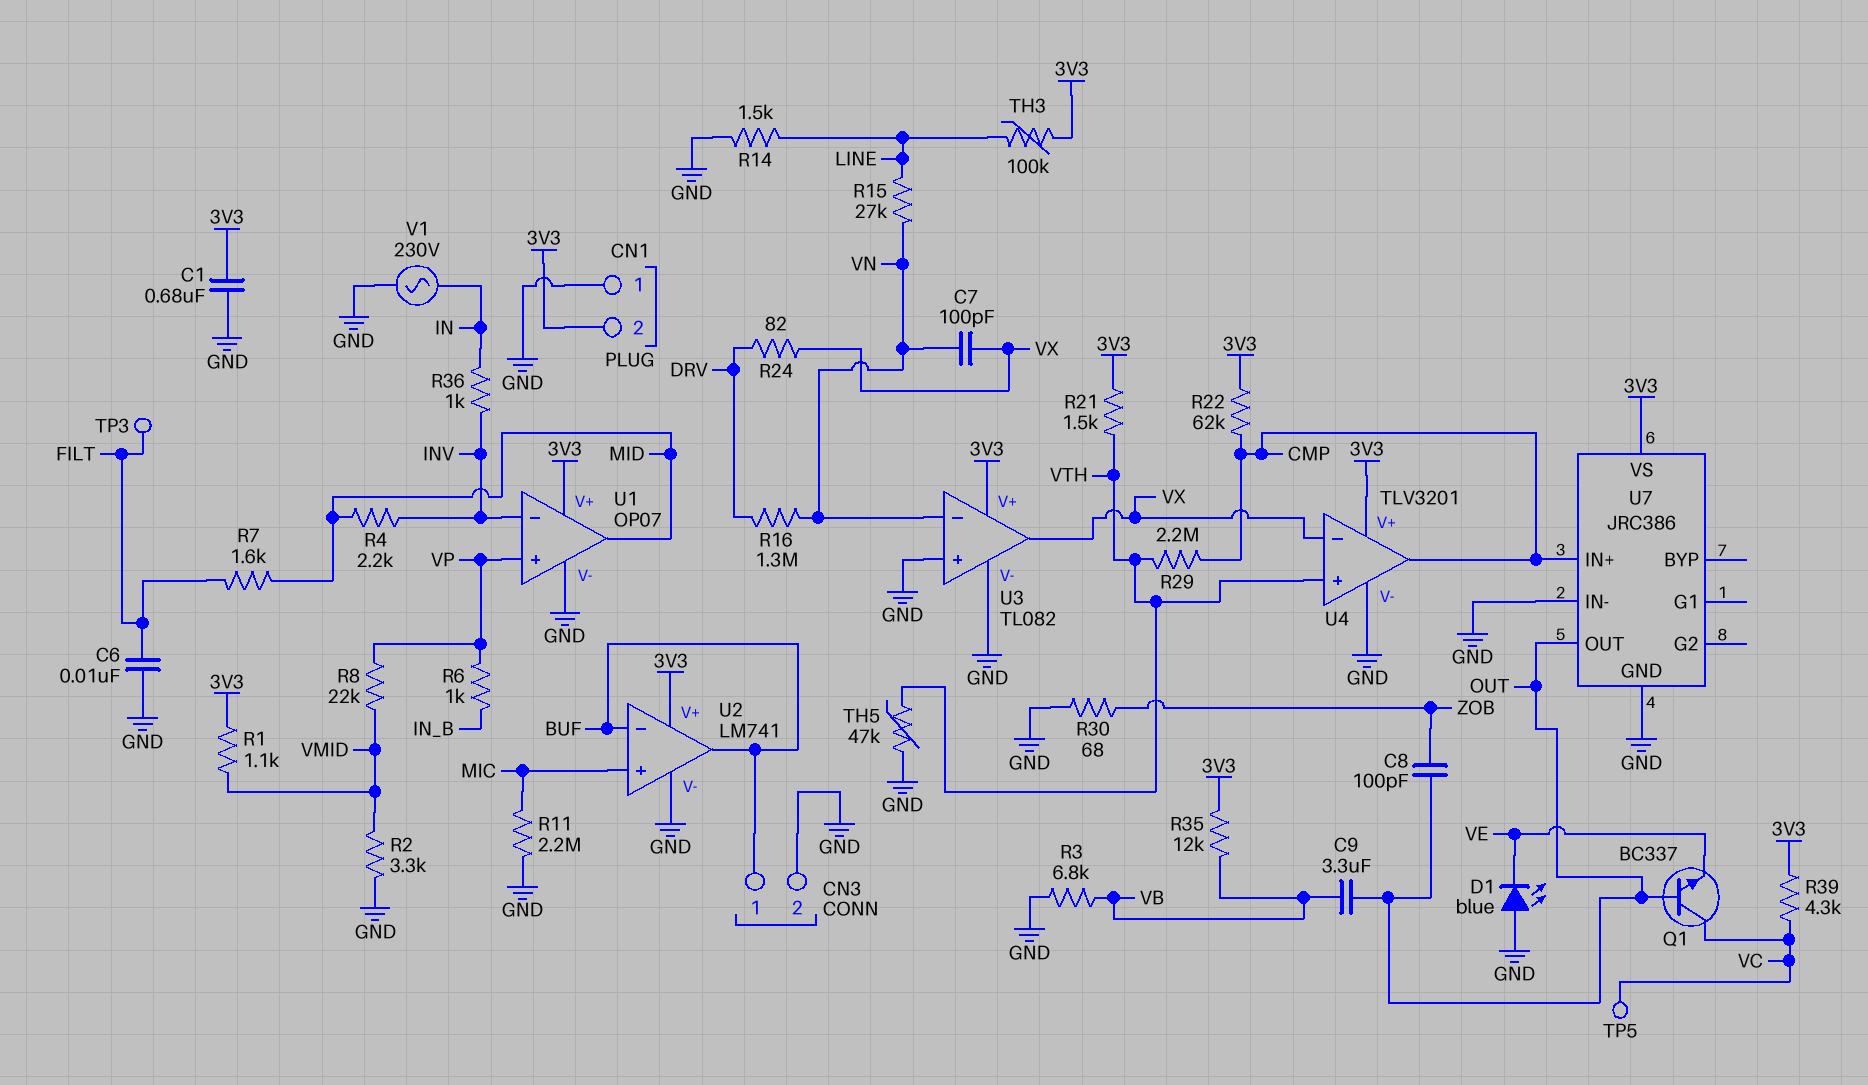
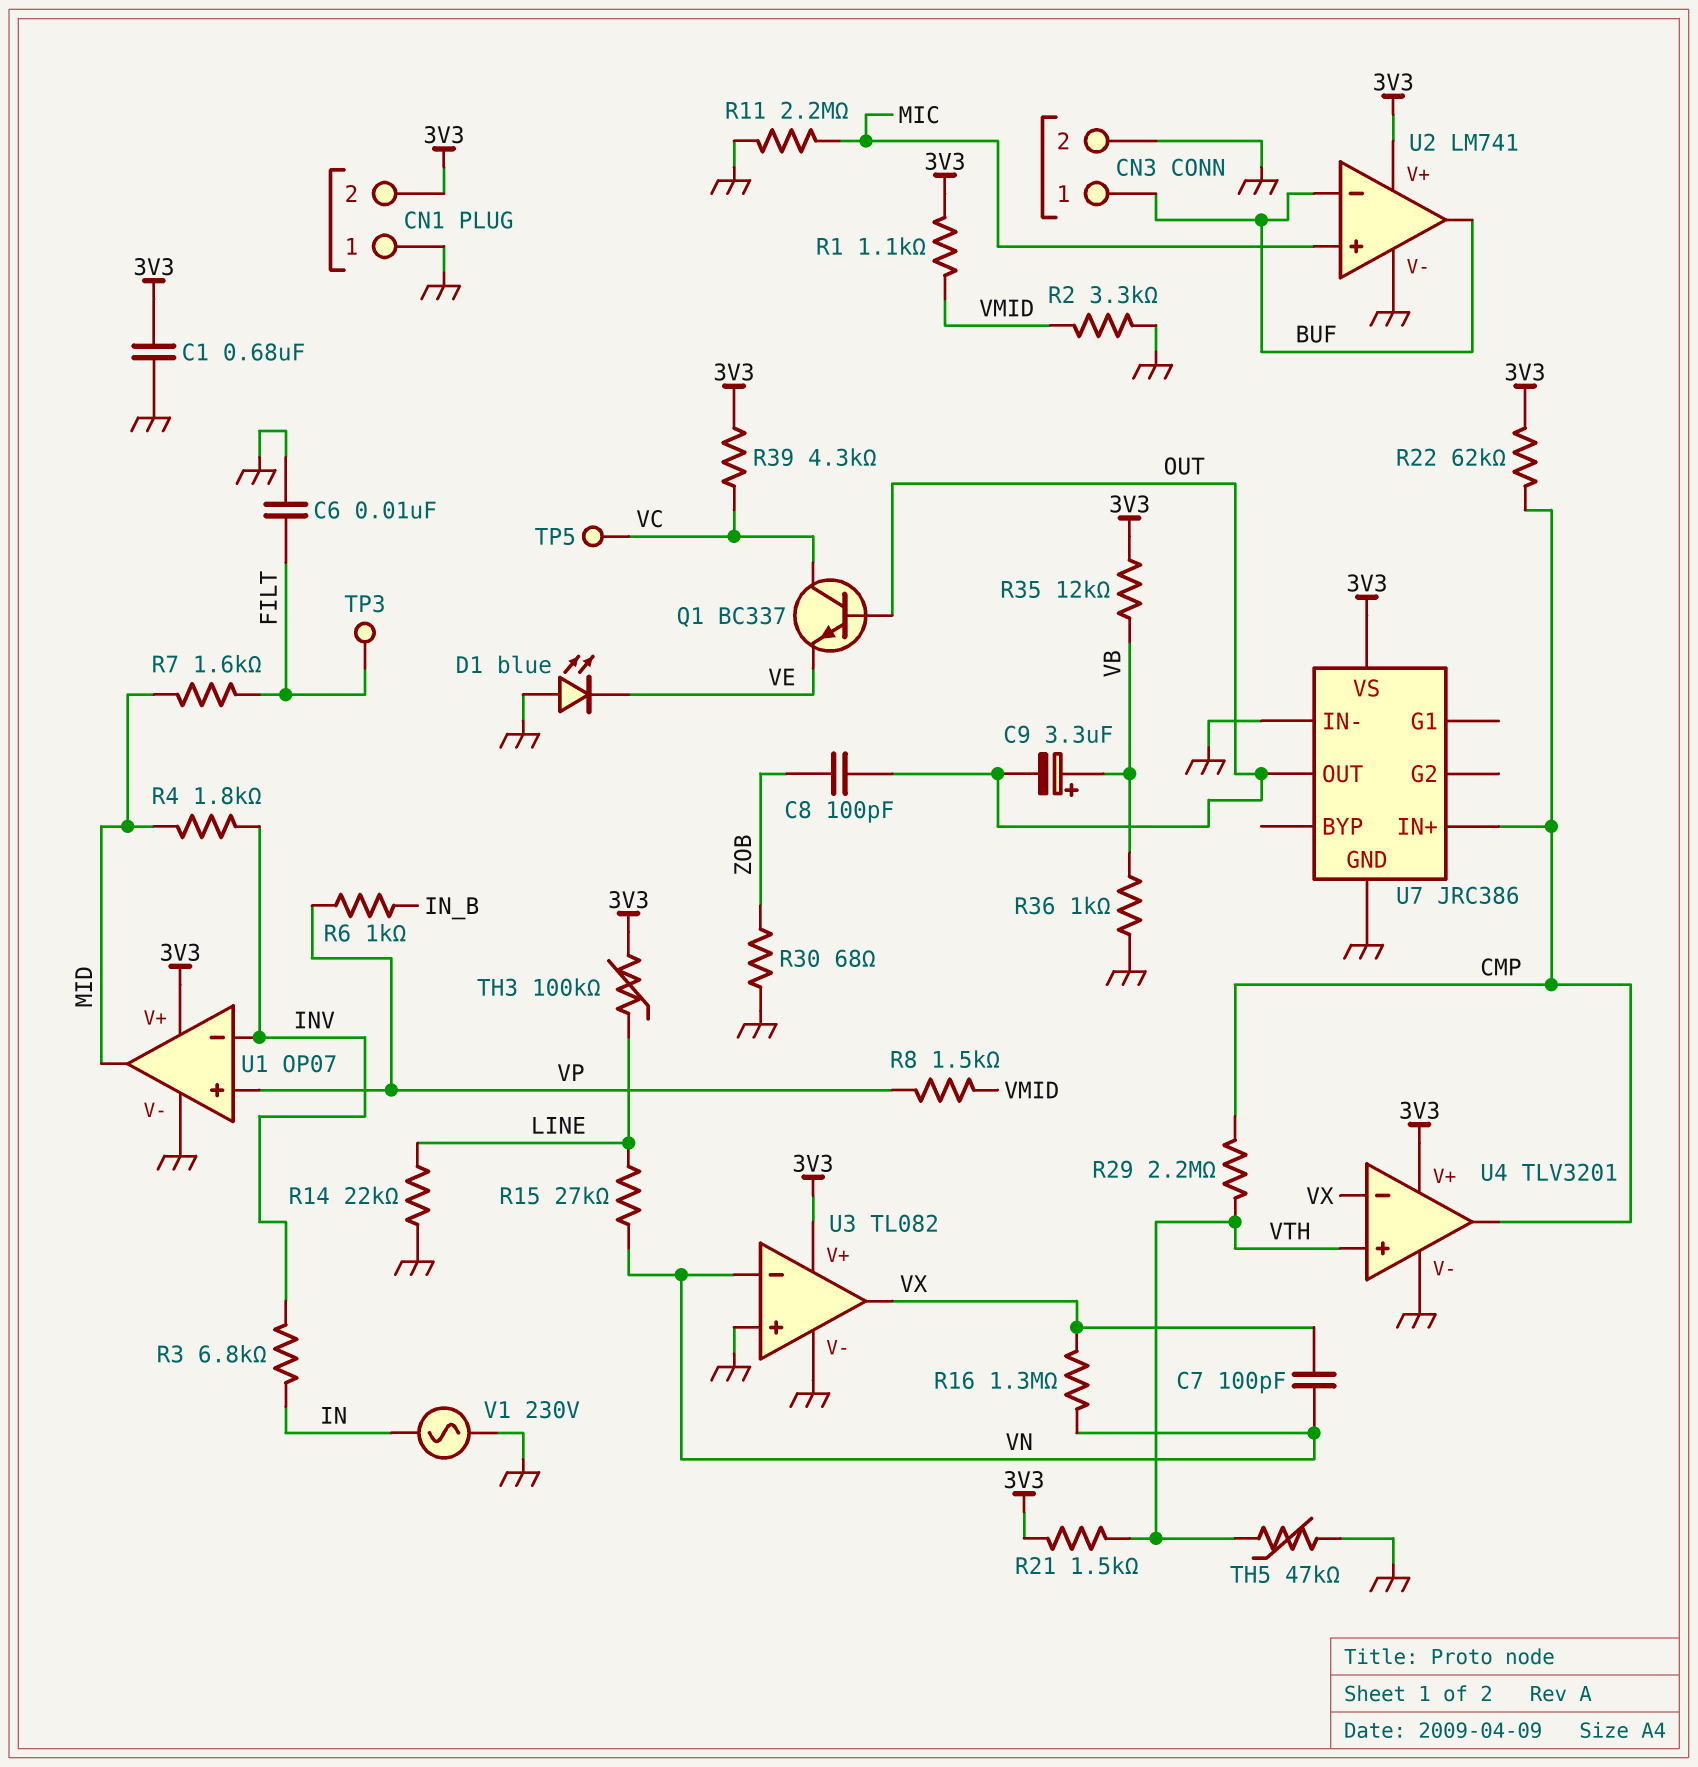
C9: 3.3uF (OUT, VB) -> 3.3uF (plus VB, minus OUT)
R3: 6.8k (GND, VB) -> 6.8k (IN, INV)
R4: 2.2k (INV, MID) -> 1.8k (INV, MID)
R8: 22k (VMID, VP) -> 1.5k (VMID, VP)
R14: 1.5k (GND, LINE) -> 22k (GND, LINE)
R16: 1.3M (DRV, VN) -> 1.3M (VN, VX)
R24: 82 (DRV, VX) -> none
R36: 1k (IN, INV) -> 1k (GND, VB)

